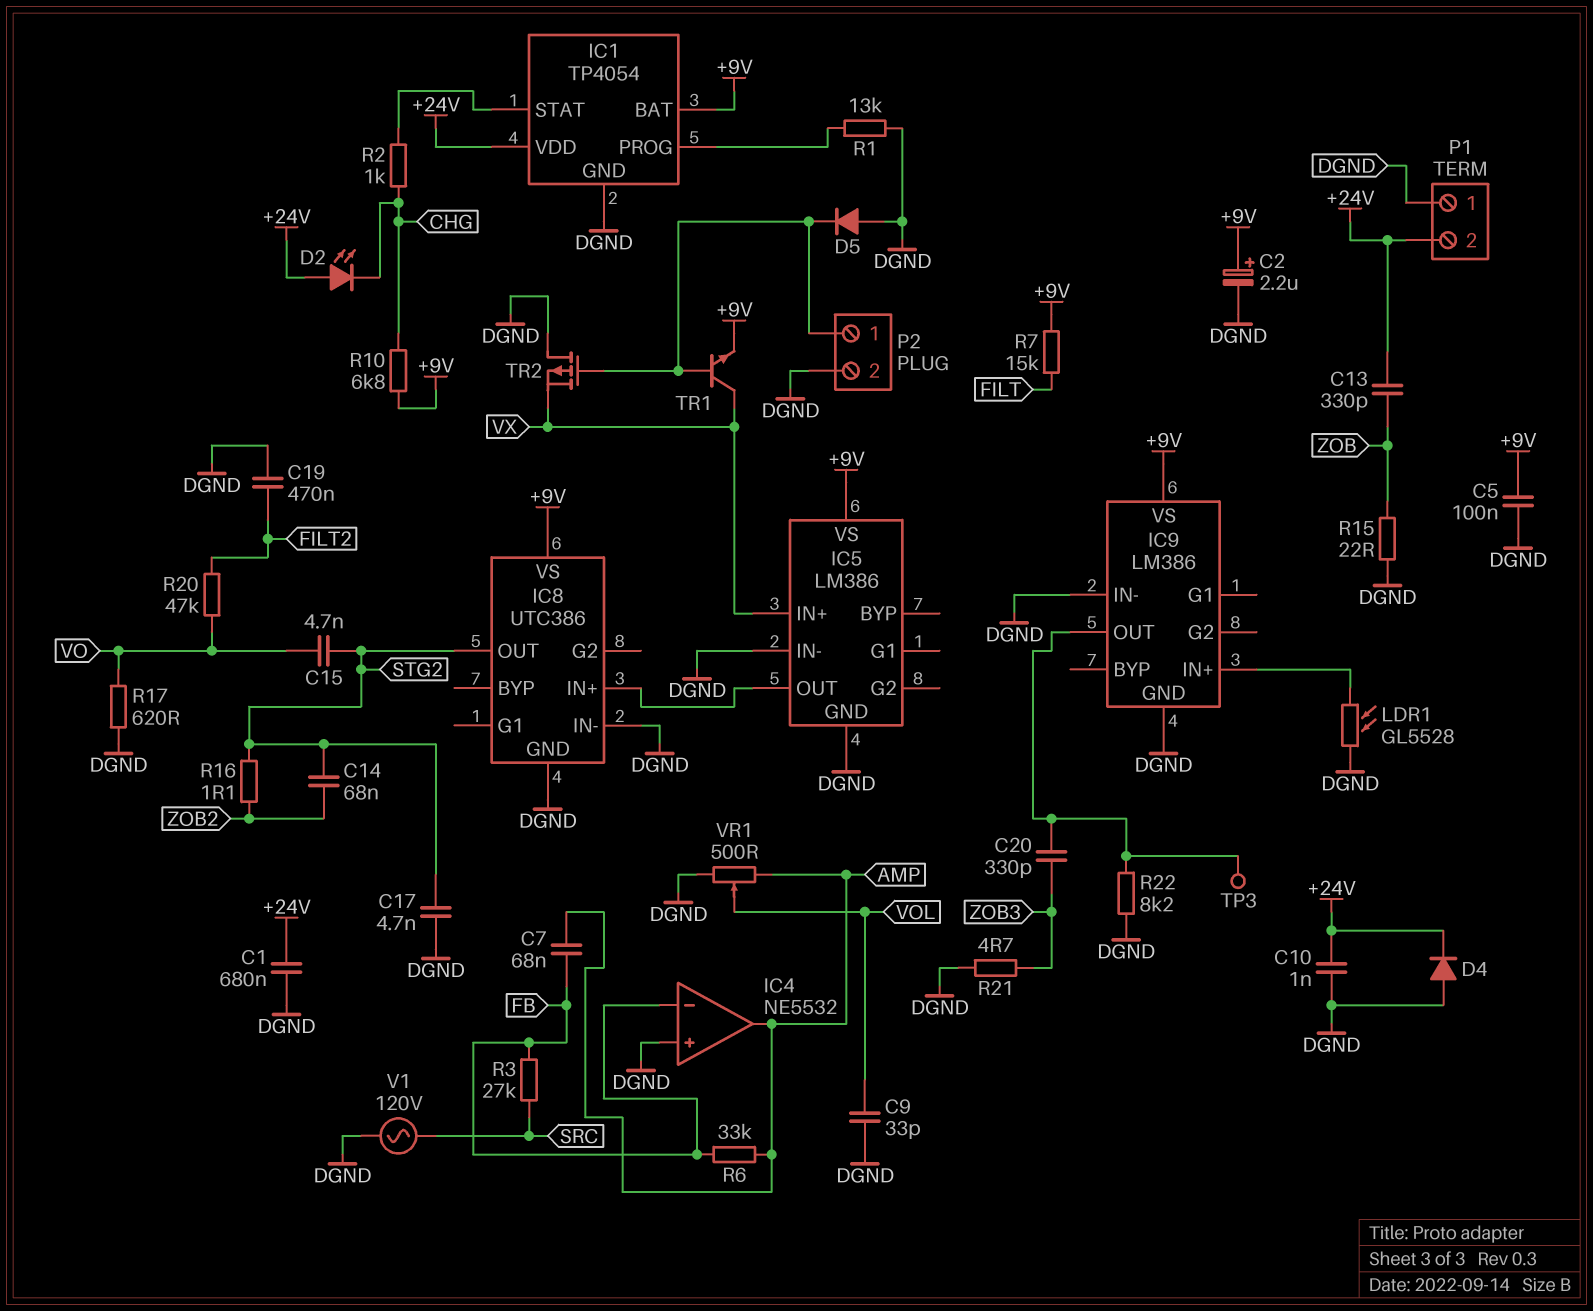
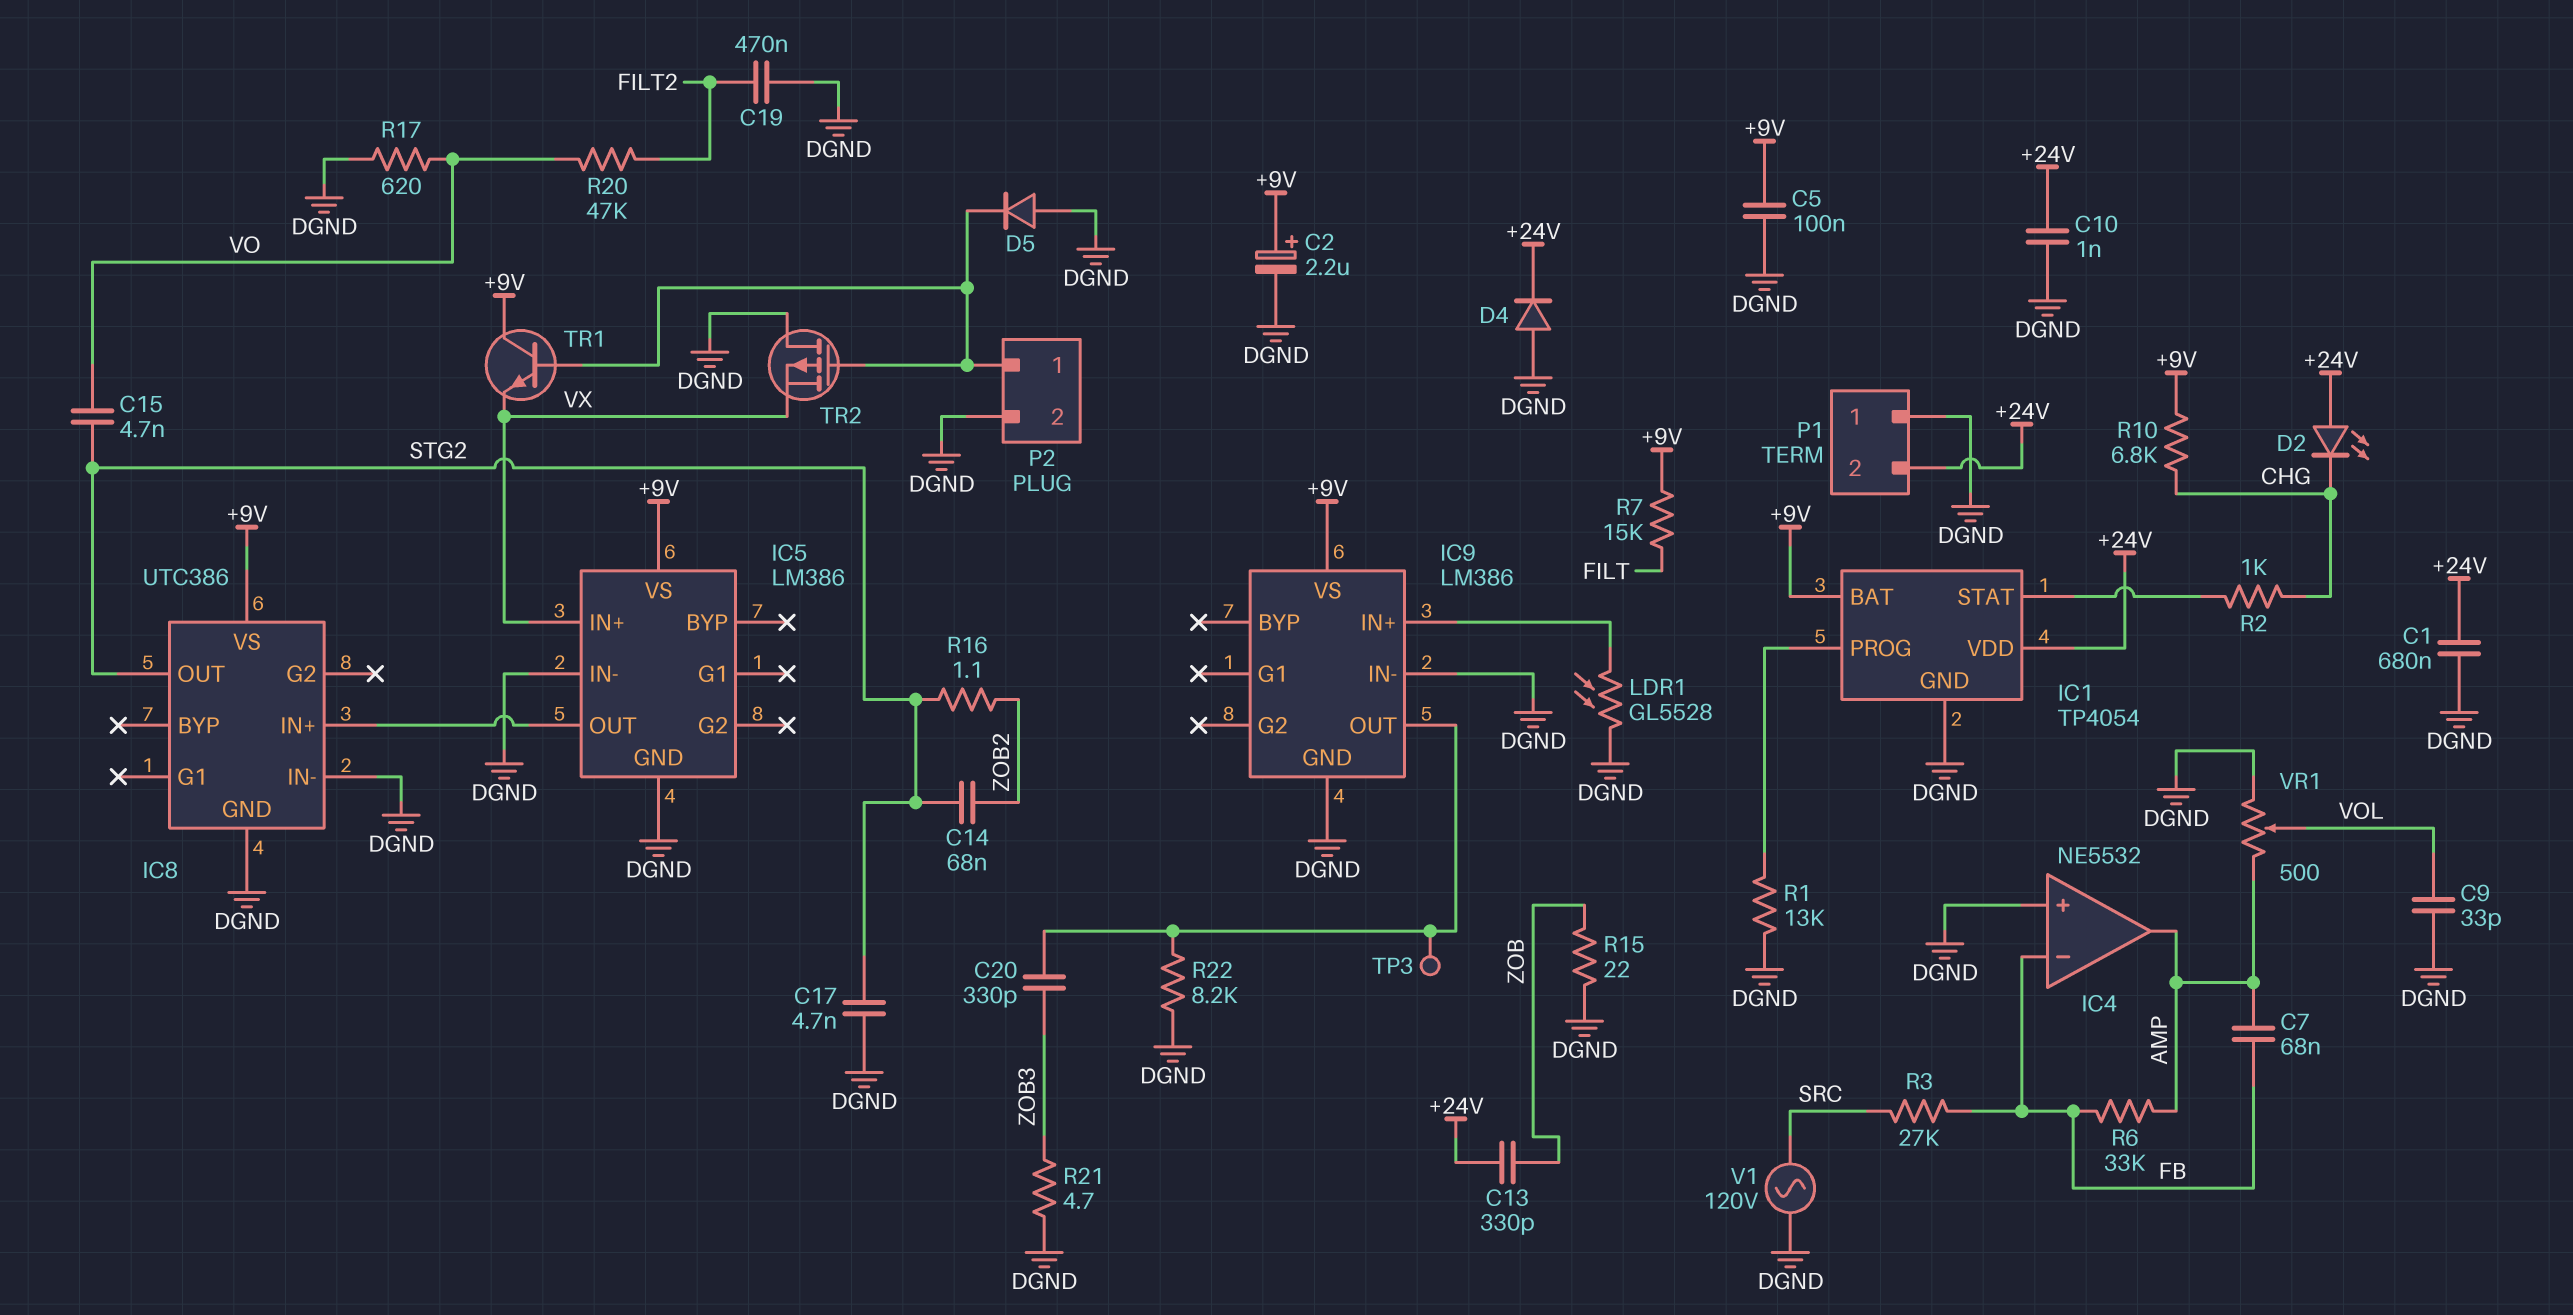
TR1: NPN (B P2/1, C VX, E +9V) -> NPN (B P2/1, C +9V, E VX)

